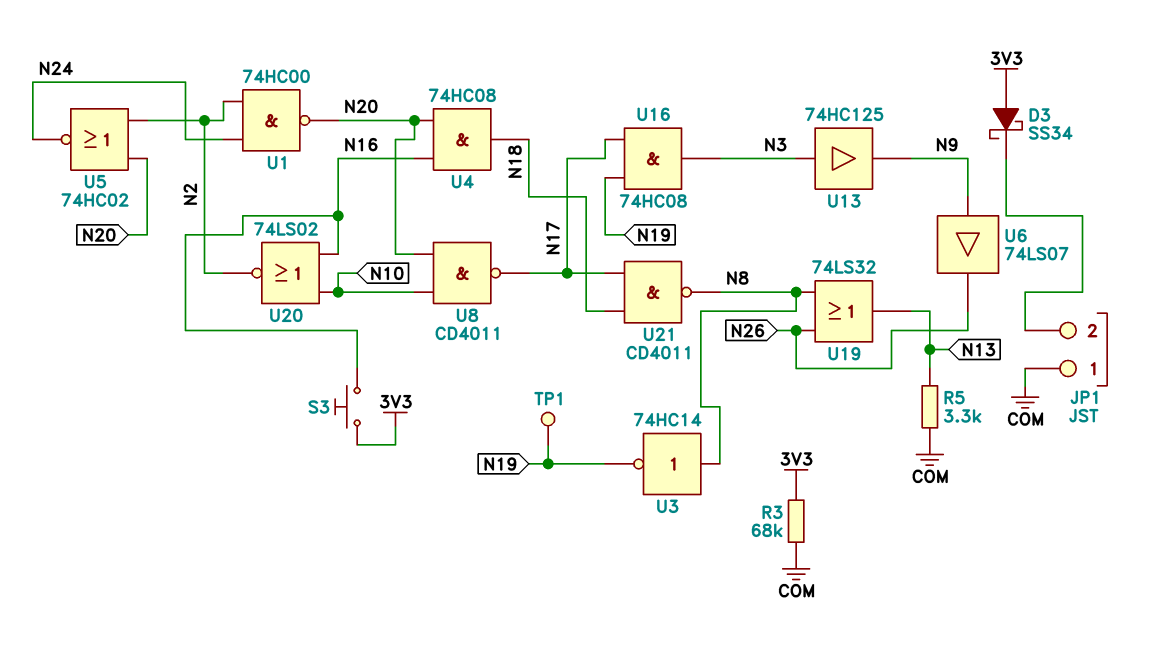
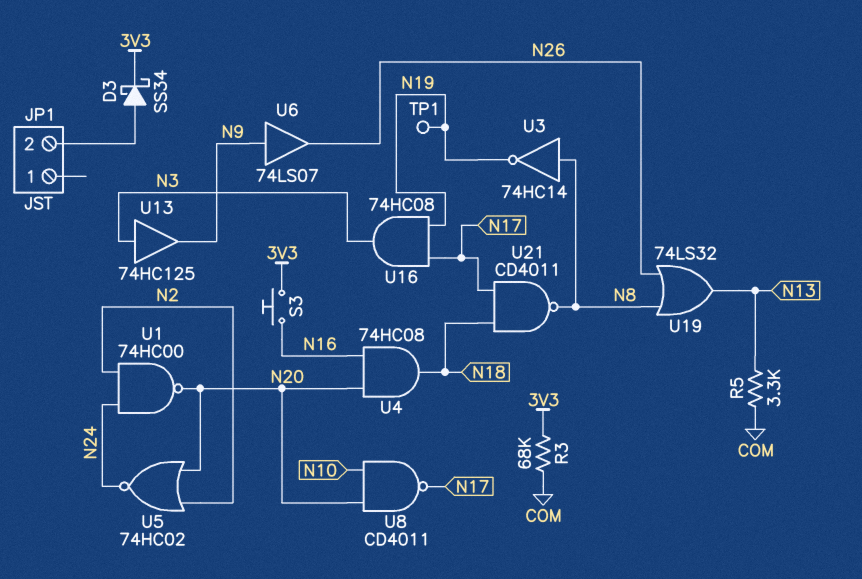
D3: schottky SS34 (A 3V3, K JP1/2) -> schottky SS34 (A JP1/2, K 3V3)
JP1 pin 1: COM -> none
U20: NOR 74LS02 (in N10, in N16, out N2) -> none

